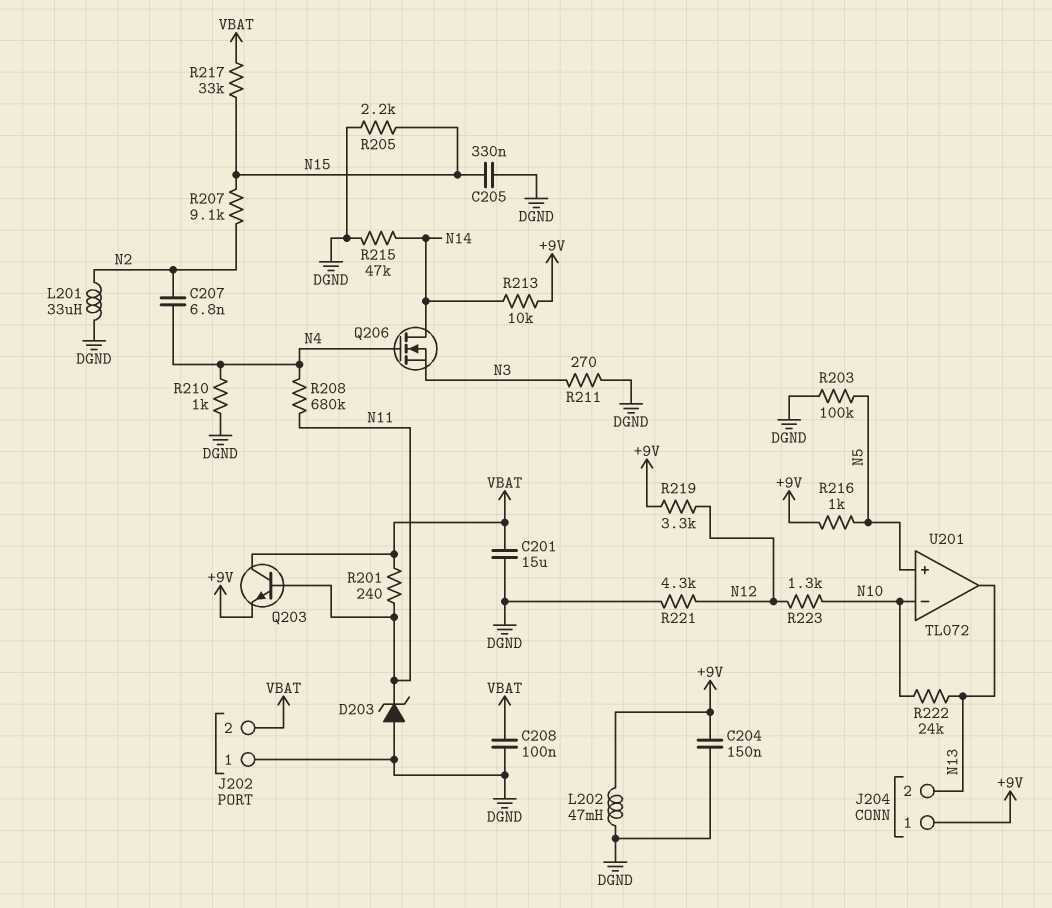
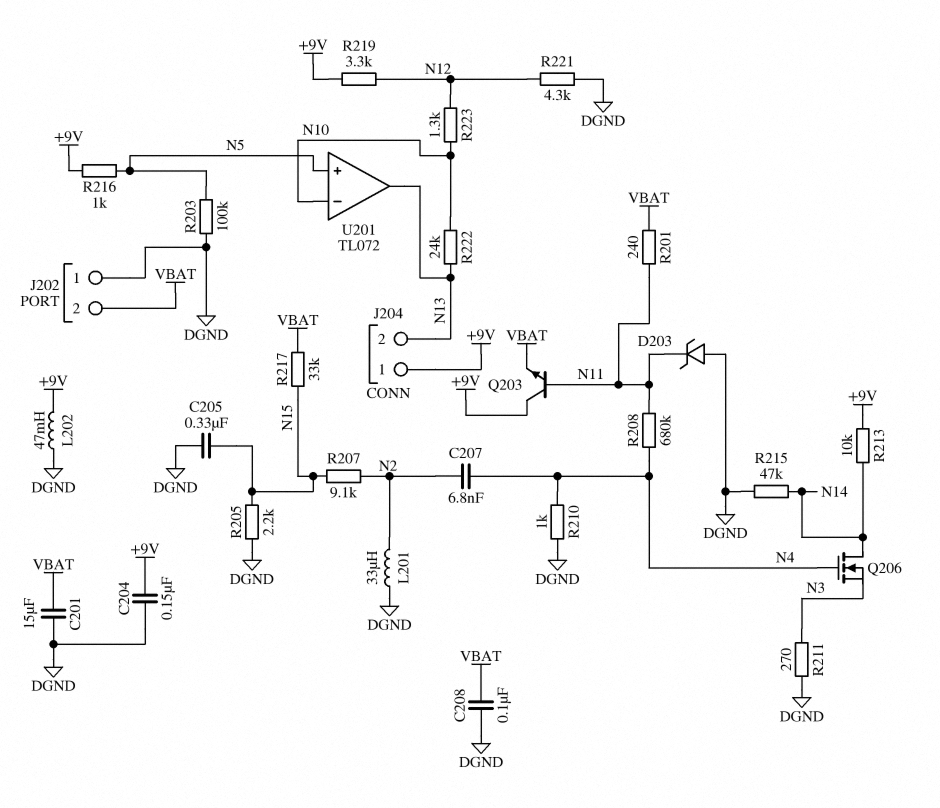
Q203: NPN (B N11, C VBAT, E +9V) -> NPN (B N11, C +9V, E VBAT)

